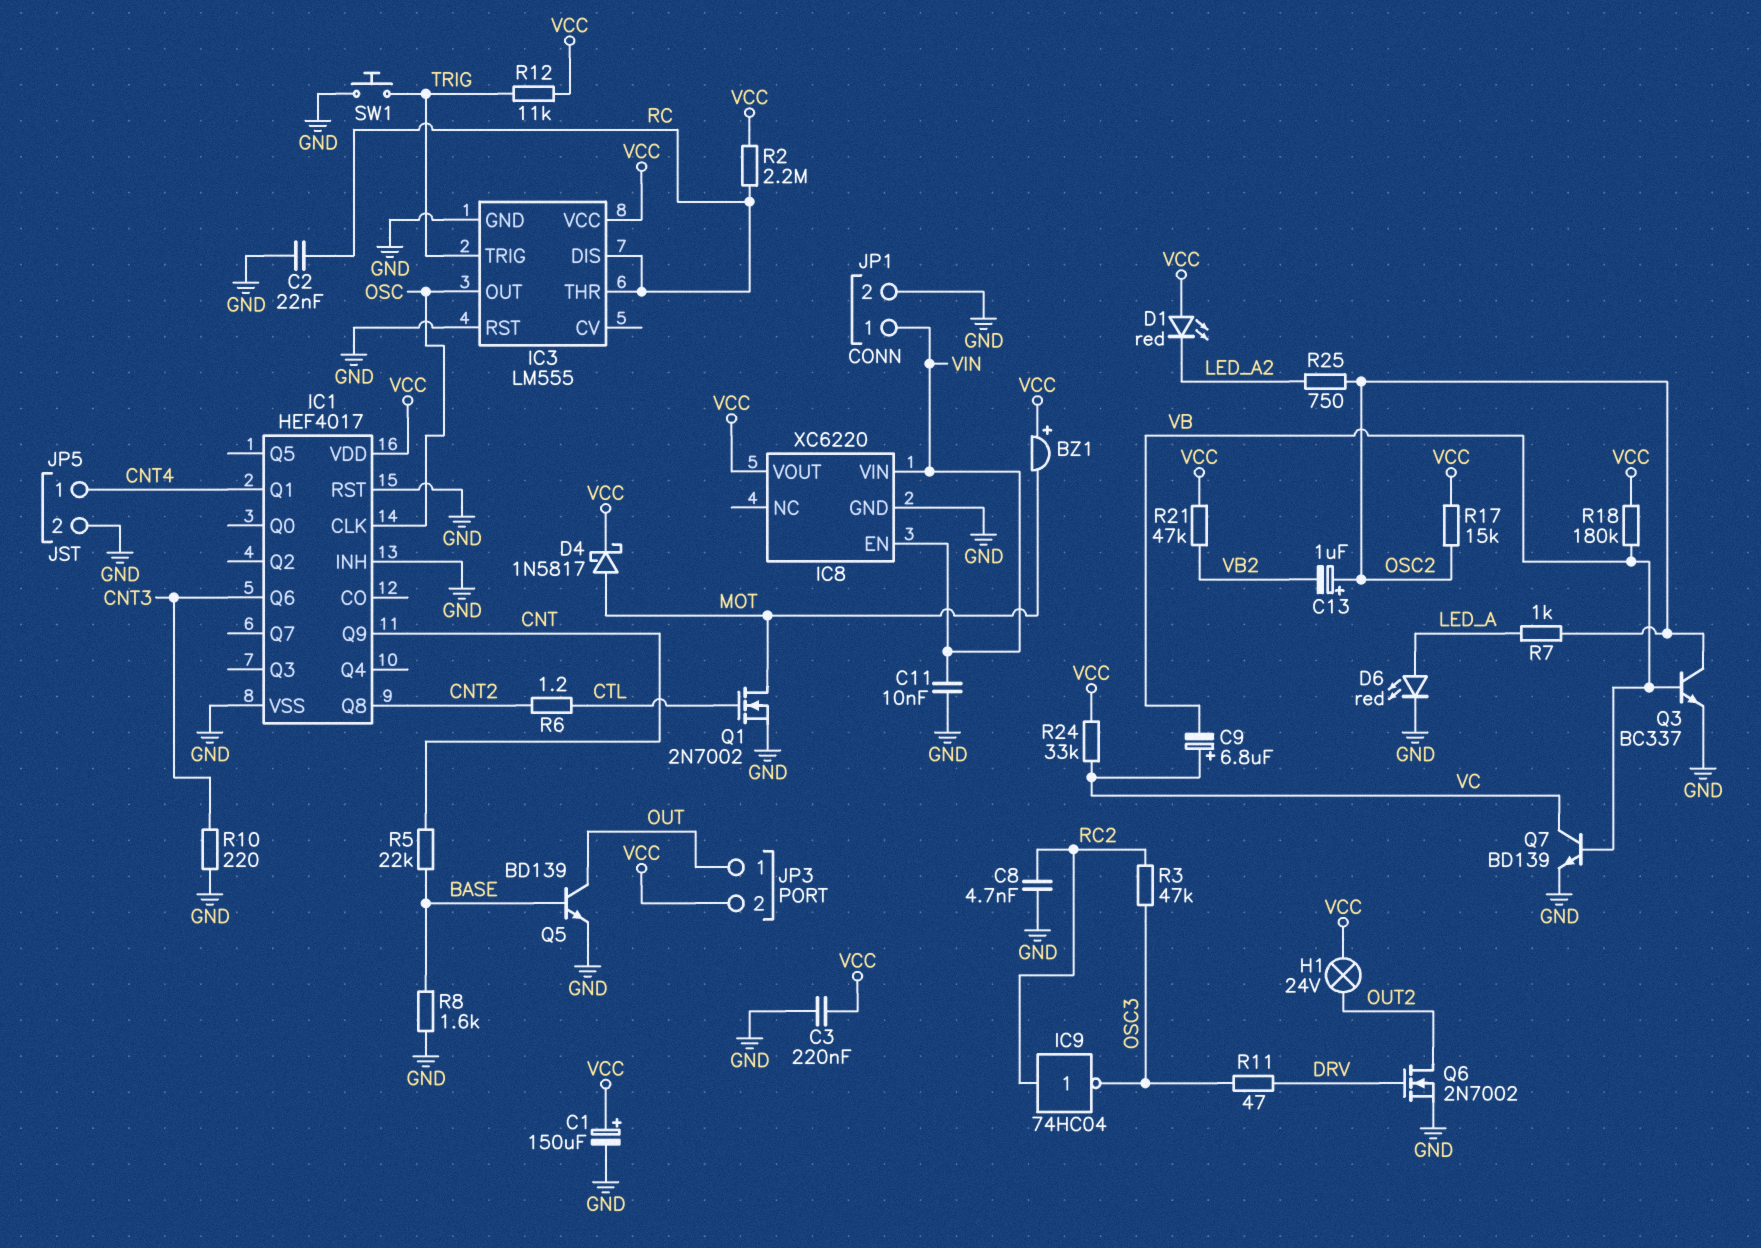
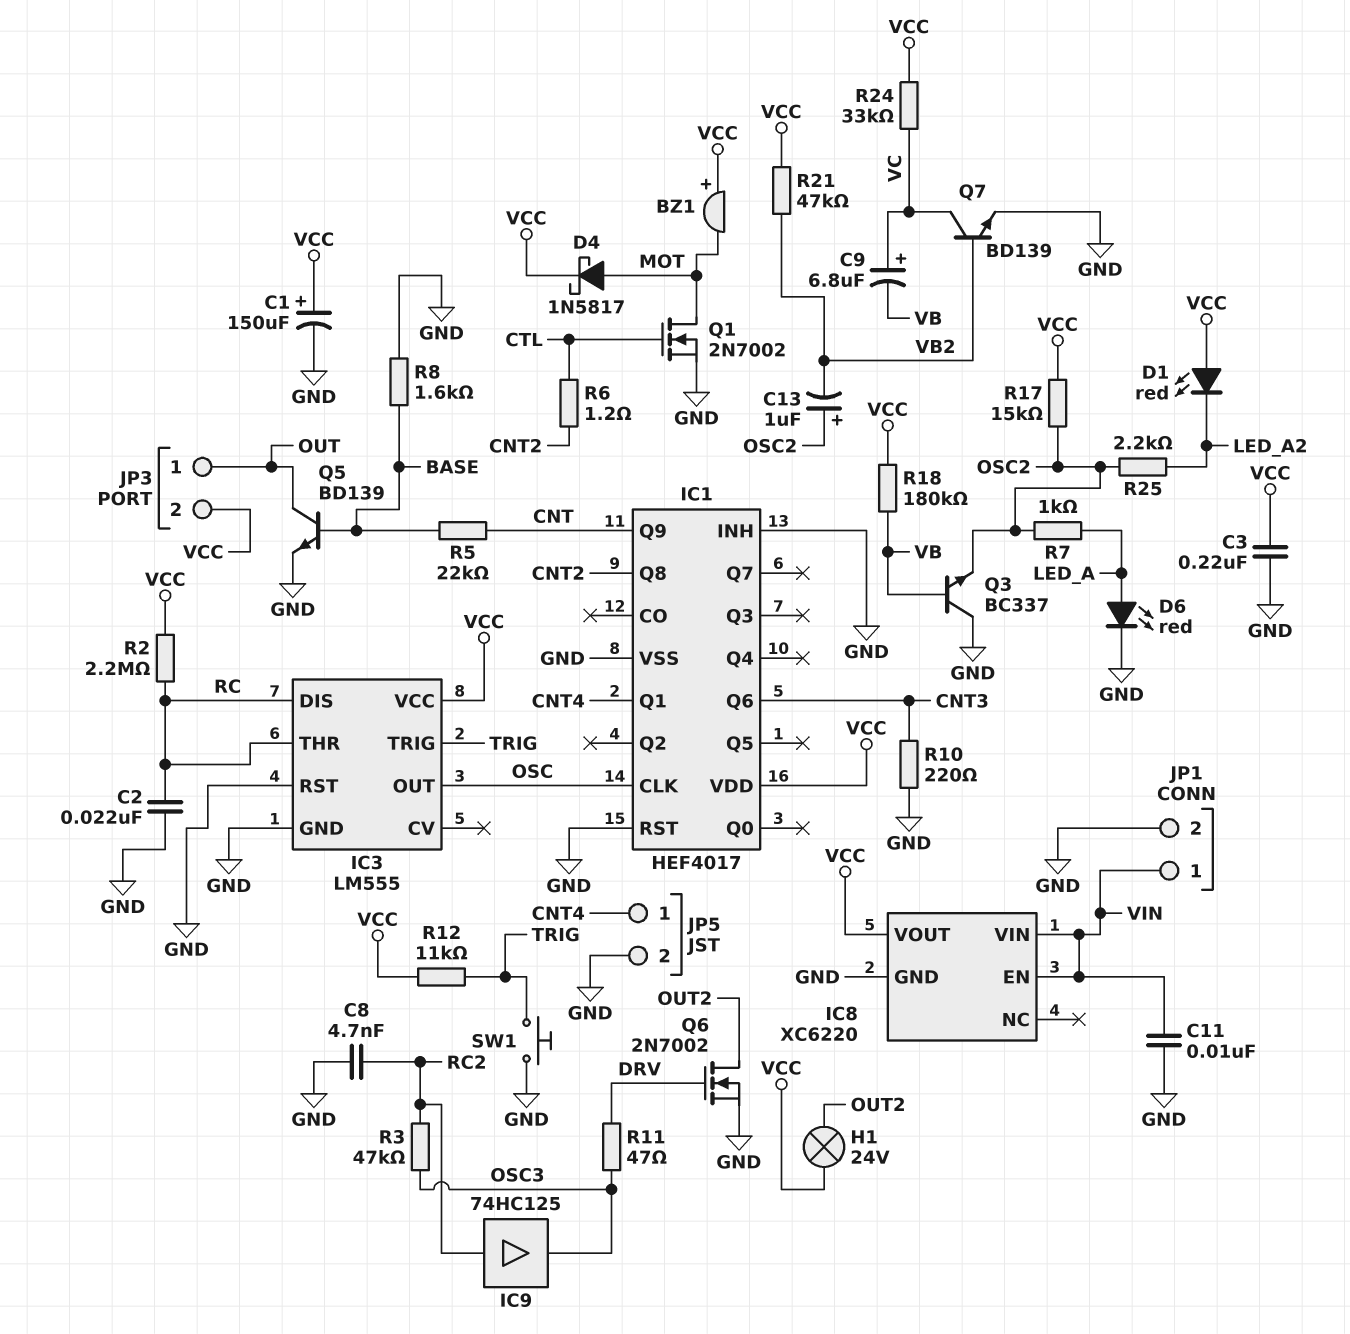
IC9: NOT 74HC04 (in RC2, out OSC3) -> buffer 74HC125 (in RC2, out OSC3)
Q3: NPN BC337 (B VB, C OSC2, E GND) -> NPN BC337 (B VB, C GND, E OSC2)
Q7: NPN BD139 (B VB, C VC, E GND) -> NPN BD139 (B VB2, C VC, E GND)
R25: 750 (LED_A2, OSC2) -> 2.2k (LED_A2, OSC2)

